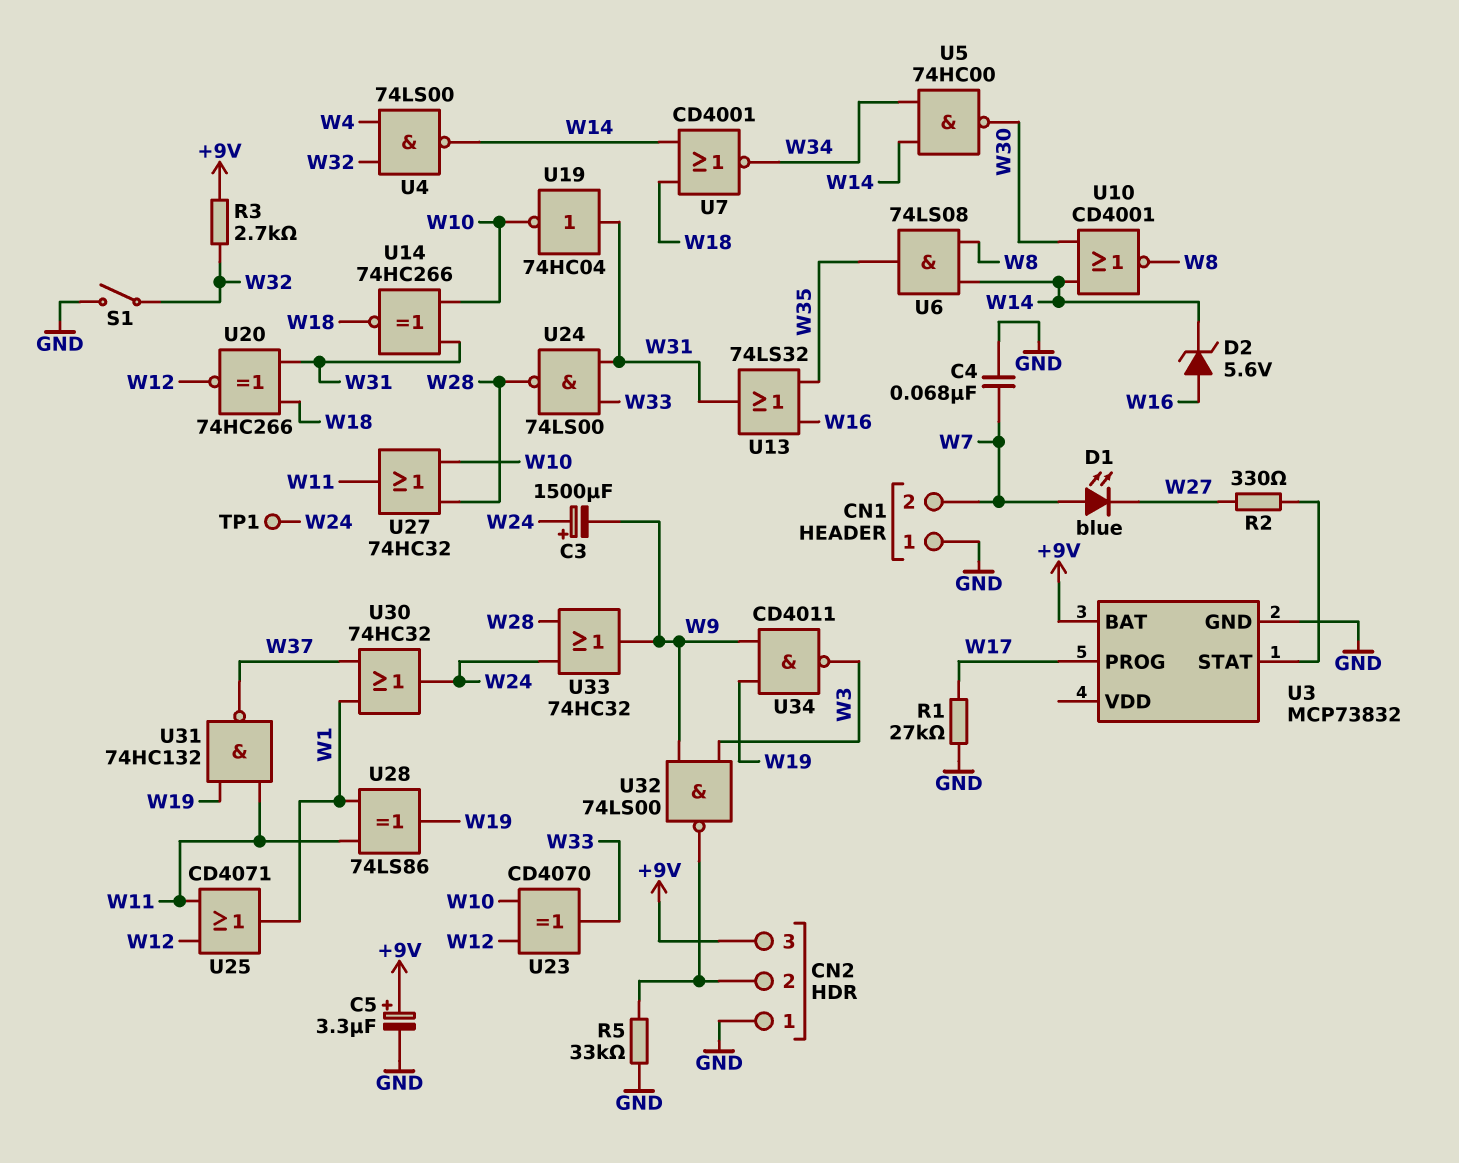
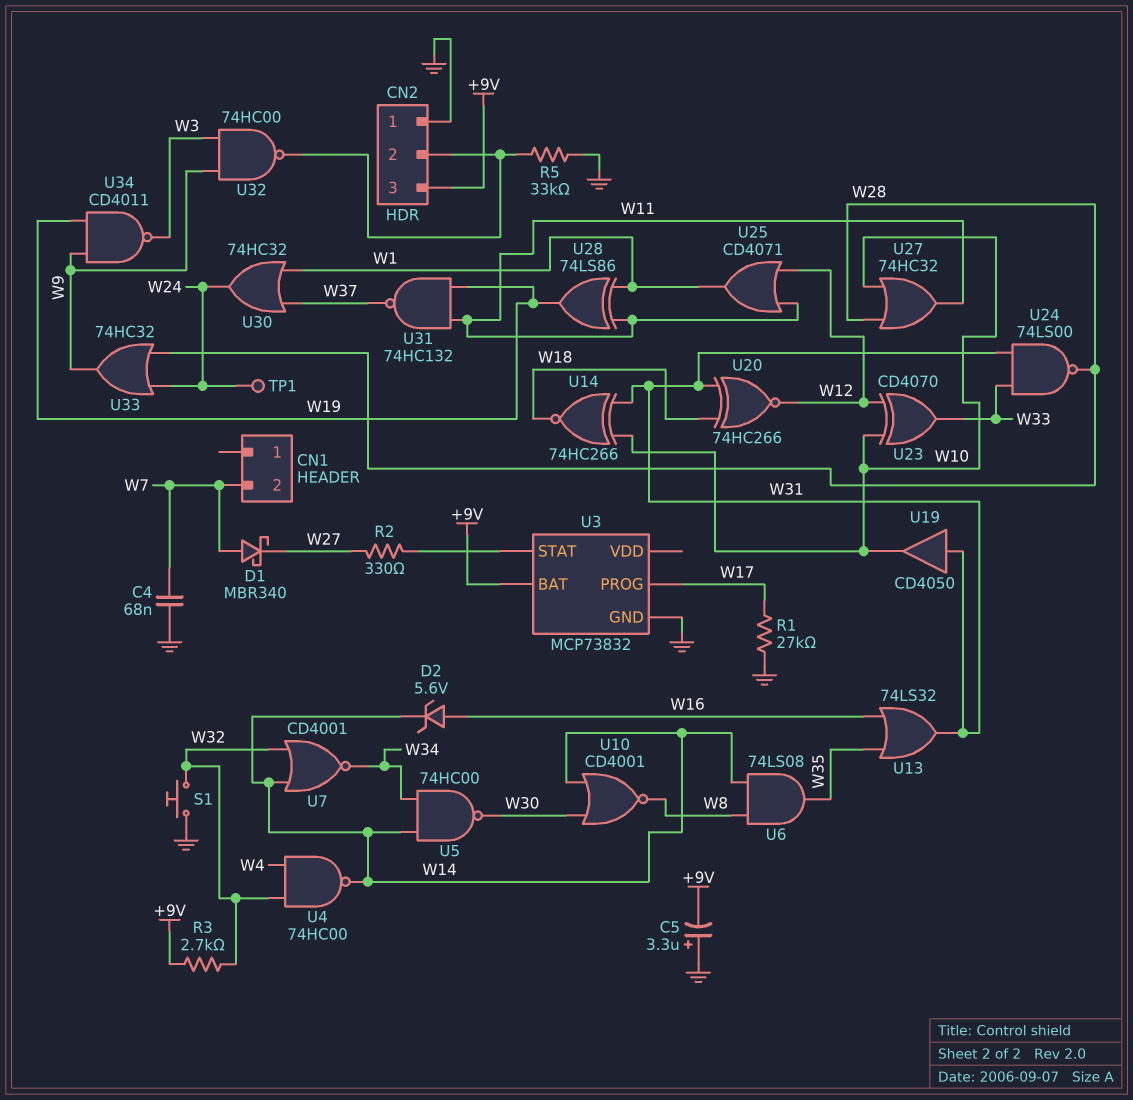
C3: 1500uF (plus W24, minus W9) -> none
C5: 3.3uF (plus +9V, minus GND) -> 3.3uF (plus GND, minus +9V)
CN1 pin 1: GND -> none
D1: LED blue (A W7, K W27) -> schottky MBR340 (A W7, K W27)
S1: switch (GND, W32) -> button (GND, W32)
U4: NAND 74LS00 (in W4, in W32, out W14) -> NAND 74HC00 (in W4, in W32, out W14)
U7: NOR CD4001 (in W14, in W18, out W34) -> NOR CD4001 (in W14, in W32, out W34)
U19: NOT 74HC04 (in W31, out W10) -> buffer CD4050 (in W31, out W10)
U32: NAND 74LS00 (in W3, in W9, out CN2/2) -> NAND 74HC00 (in W3, in W9, out CN2/2)

